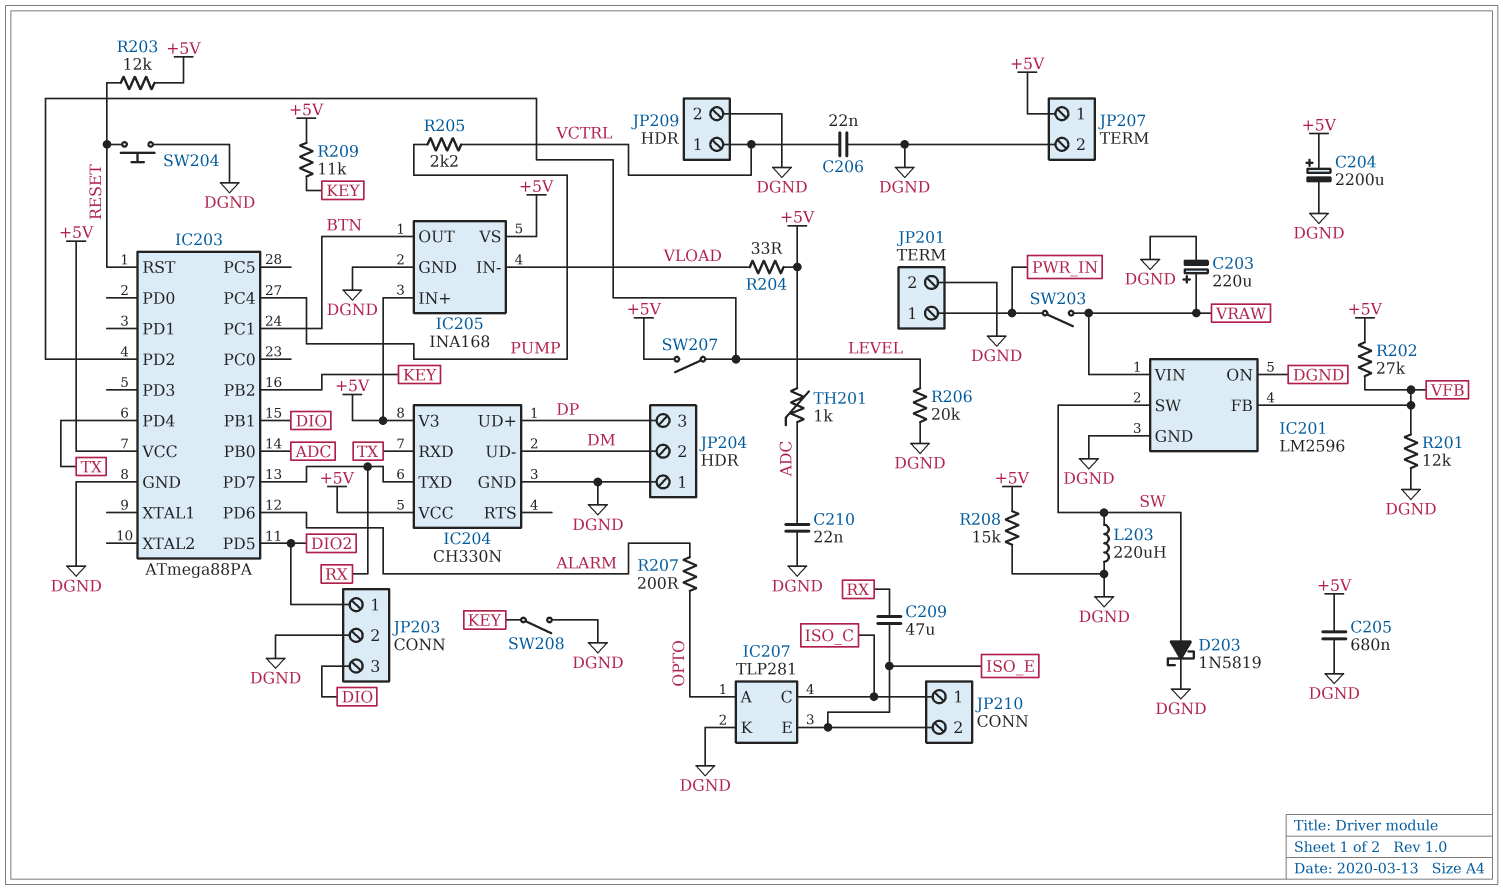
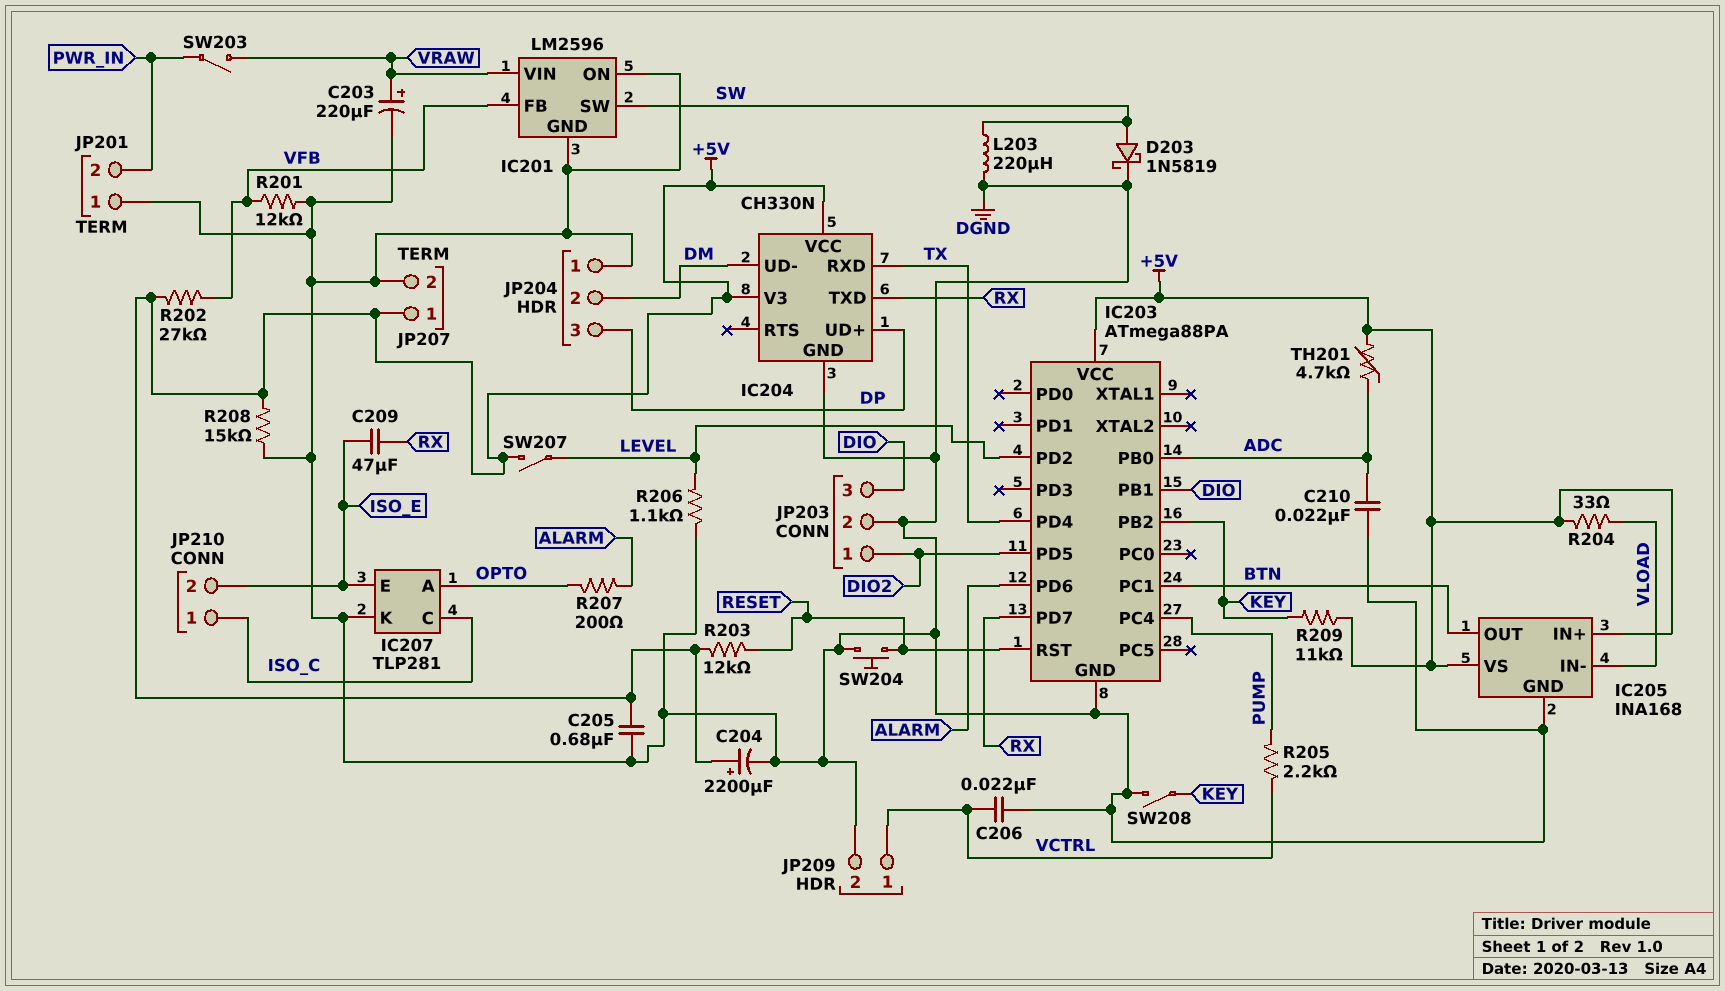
JP201 pin 1: PWR_IN -> DGND
JP201 pin 2: DGND -> PWR_IN
R206: 20k (DGND, LEVEL) -> 1.1k (DGND, LEVEL)
TH201: 1k (+5V, ADC) -> 4.7k (+5V, ADC)

